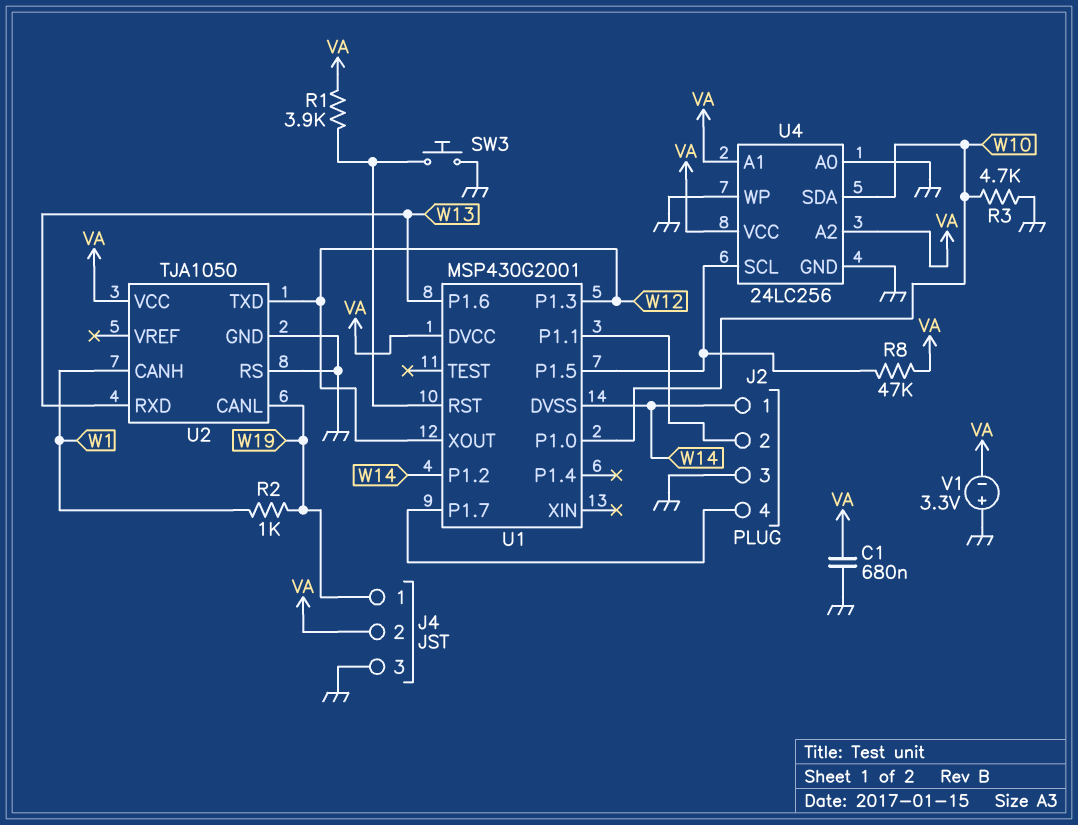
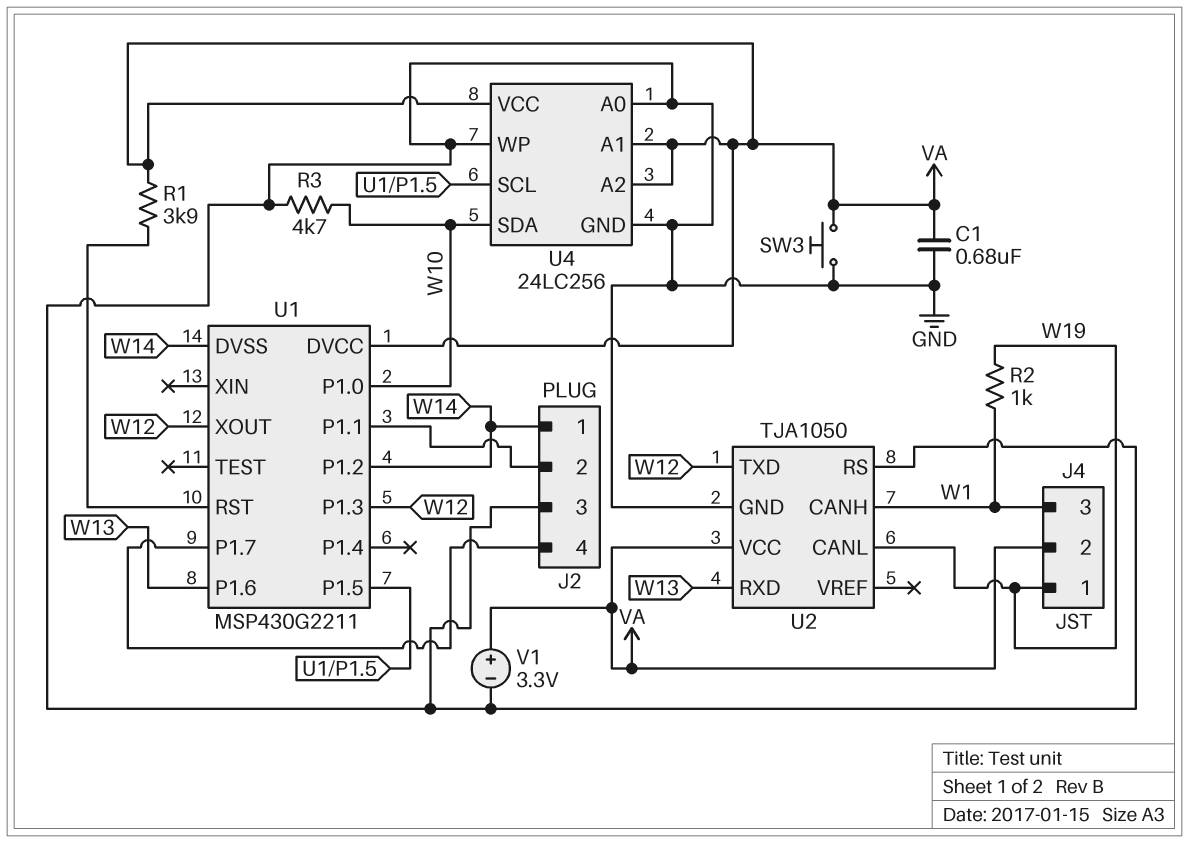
J4 pin 3: GND -> W1
R8: 47k (U1/P1.5, VA) -> none
SW3: button (GND, U1/RST) -> button (GND, VA)
U1: MSP430G2001 -> MSP430G2211
V1: 3.3V (plus GND, minus VA) -> 3.3V (plus VA, minus GND)

